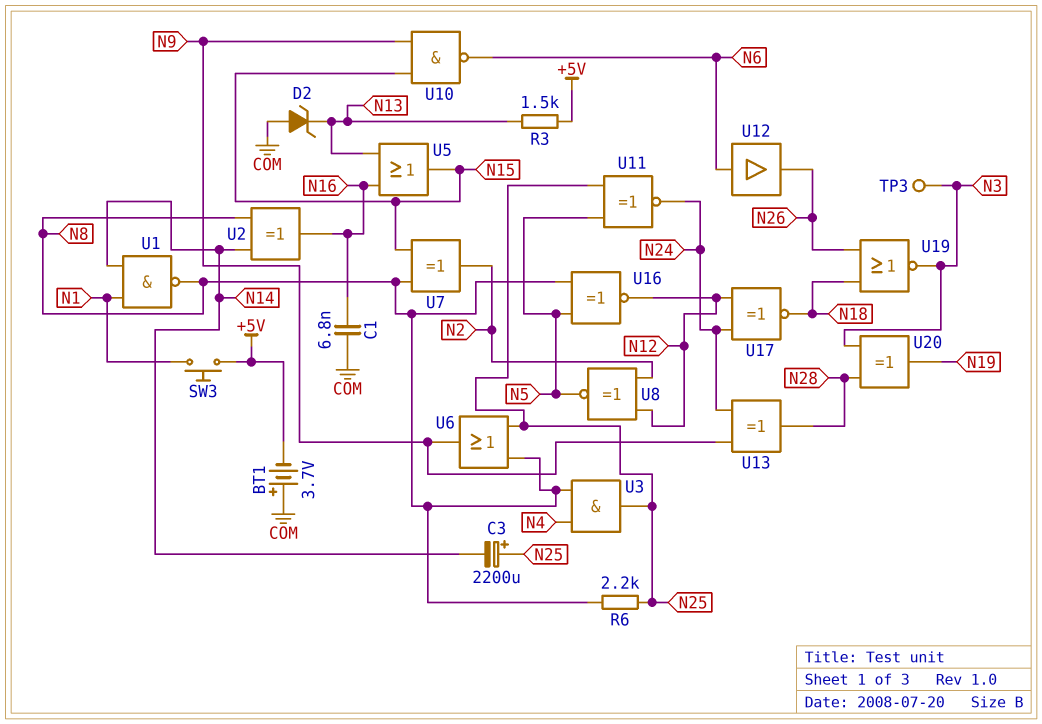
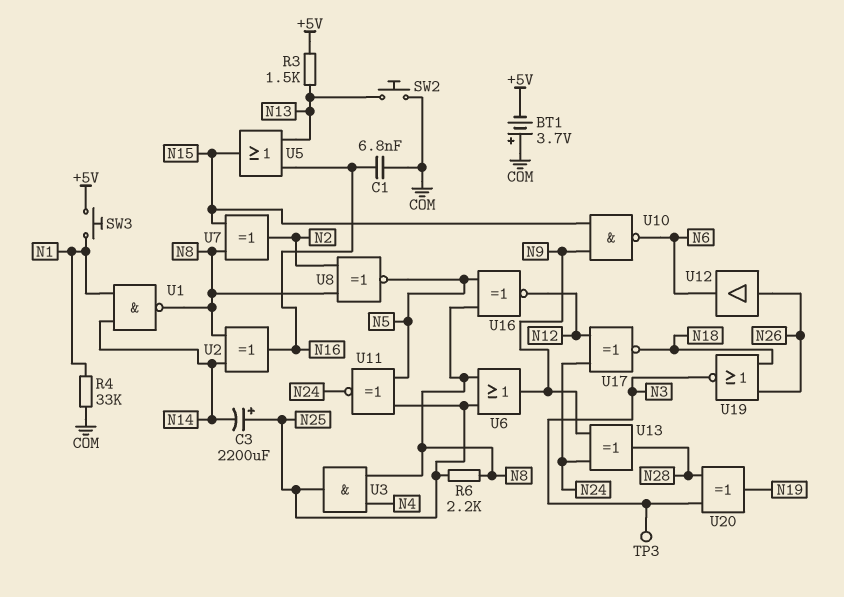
D2: zener (A COM, K N13) -> none
R4: none -> 33k (COM, N1)
SW2: none -> button (COM, N13)
U8: XNOR (in N2, in N12, out N5) -> XNOR (in N2, in N8, out N5)
U12: buffer (in N6, out N26) -> buffer (in N26, out N6)

